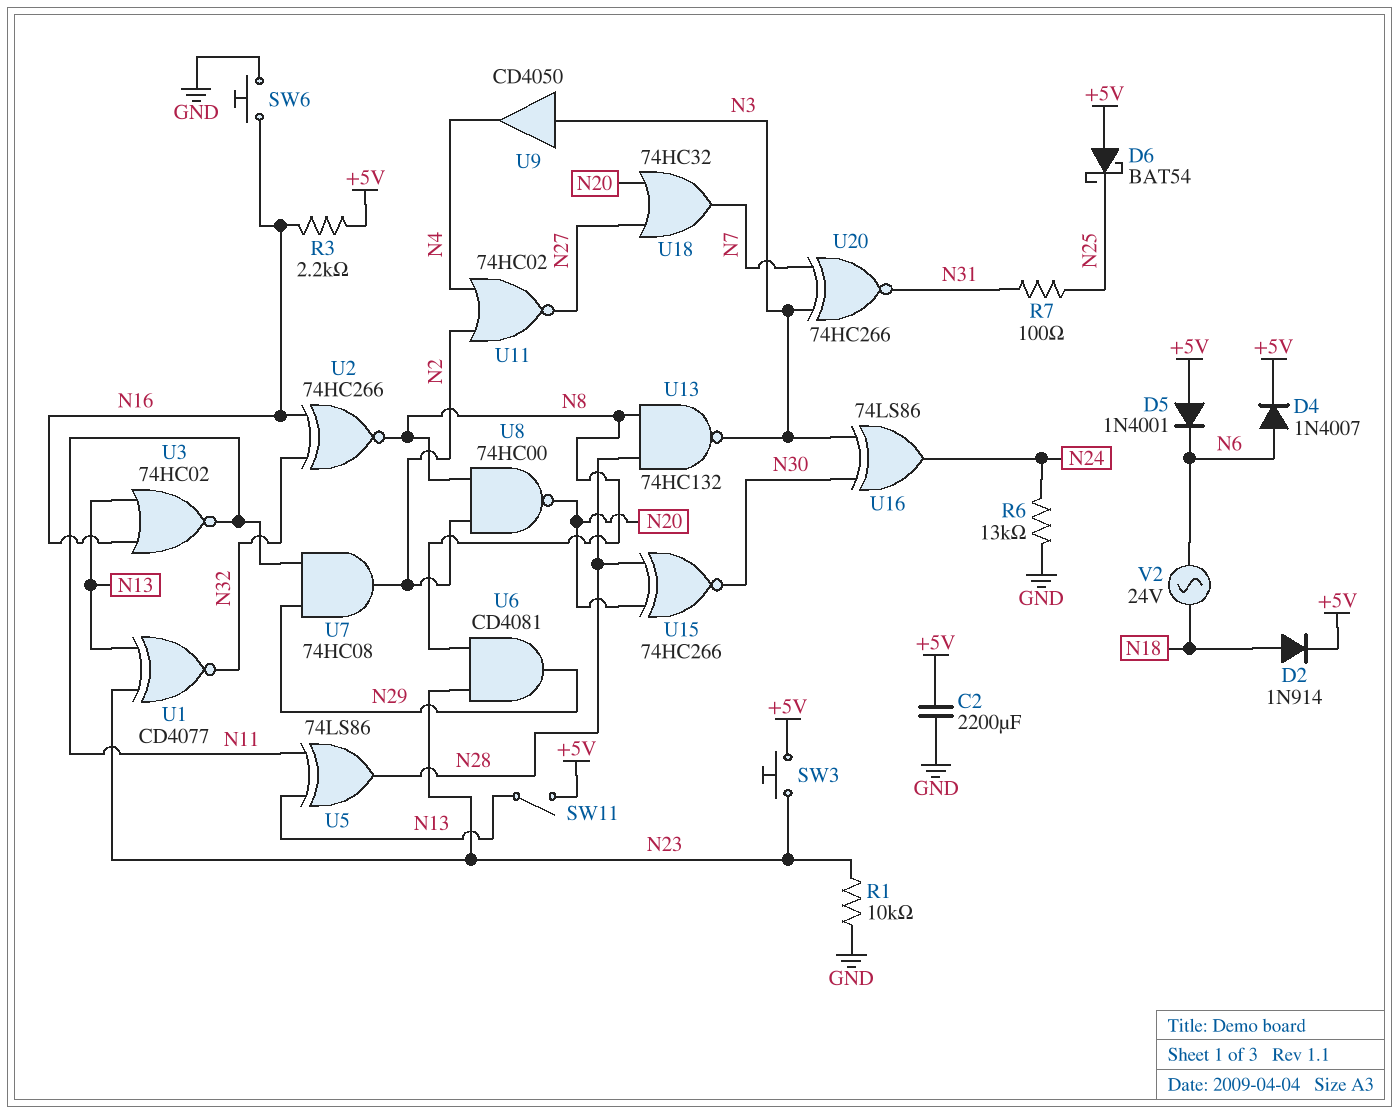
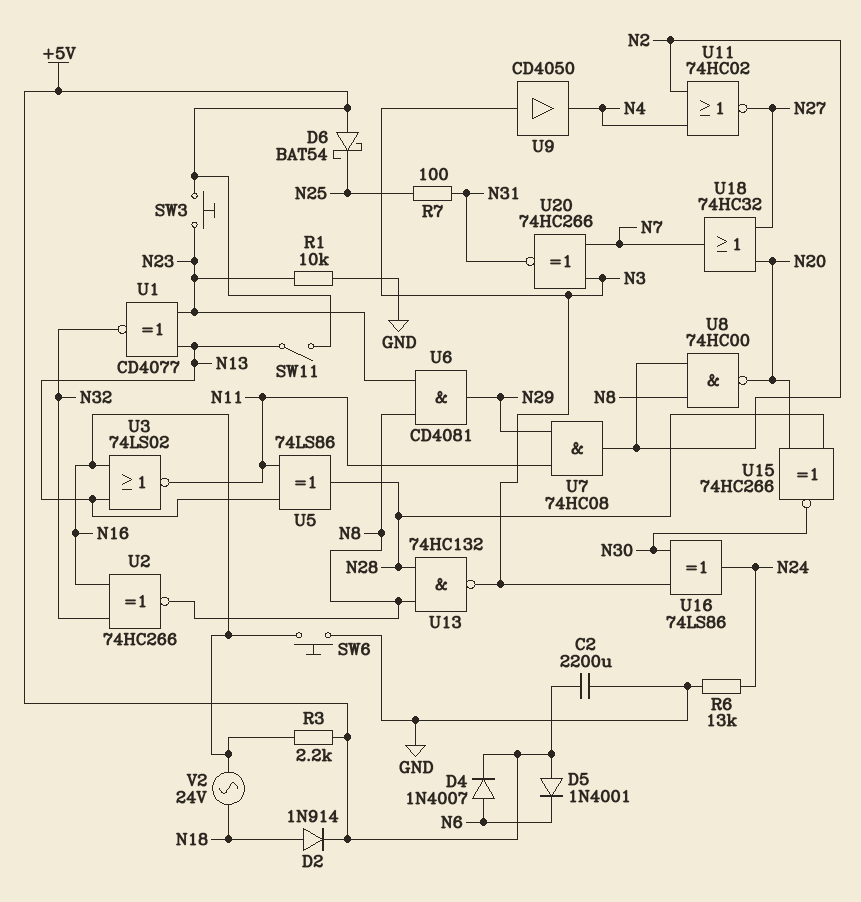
U3: NOR 74HC02 (in N13, in N16, out N11) -> NOR 74LS02 (in N13, in N16, out N11)
V2: AC 24V (N6, N18) -> AC 24V (N16, N18)

